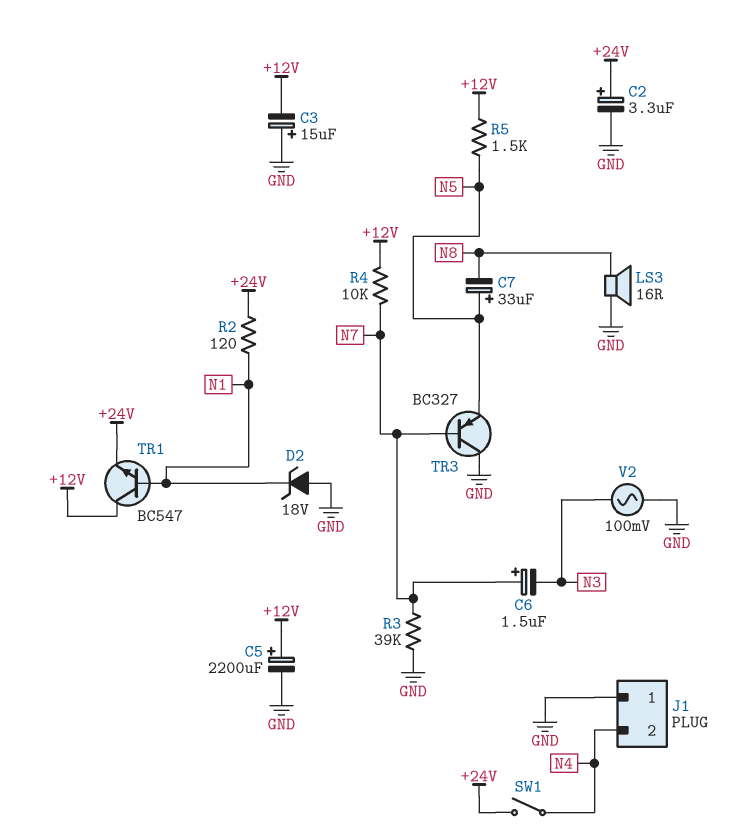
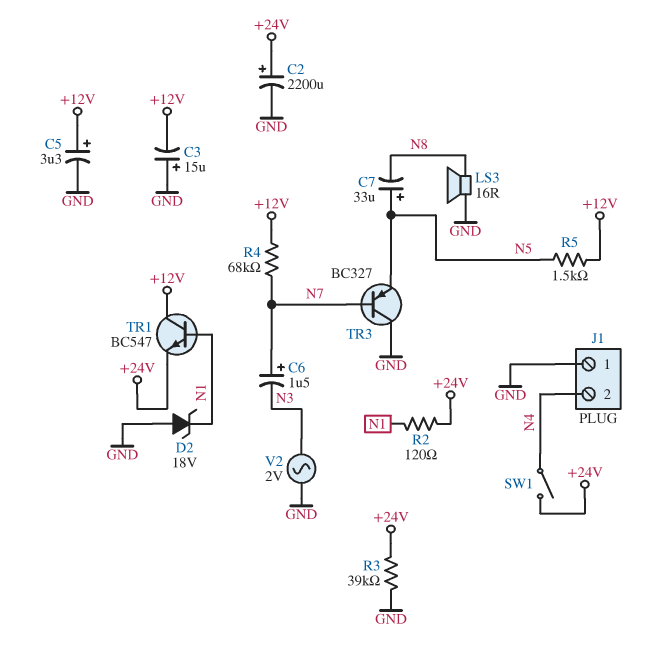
C2: 3.3uF (plus +24V, minus GND) -> 2200uF (plus +24V, minus GND)
C5: 2200uF (plus +12V, minus GND) -> 3.3uF (plus +12V, minus GND)
R3: 39k (GND, N7) -> 39k (+24V, GND)
R4: 10k (+12V, N7) -> 68k (+12V, N7)
V2: AC 100mV (GND, N3) -> AC 2V (GND, N3)

